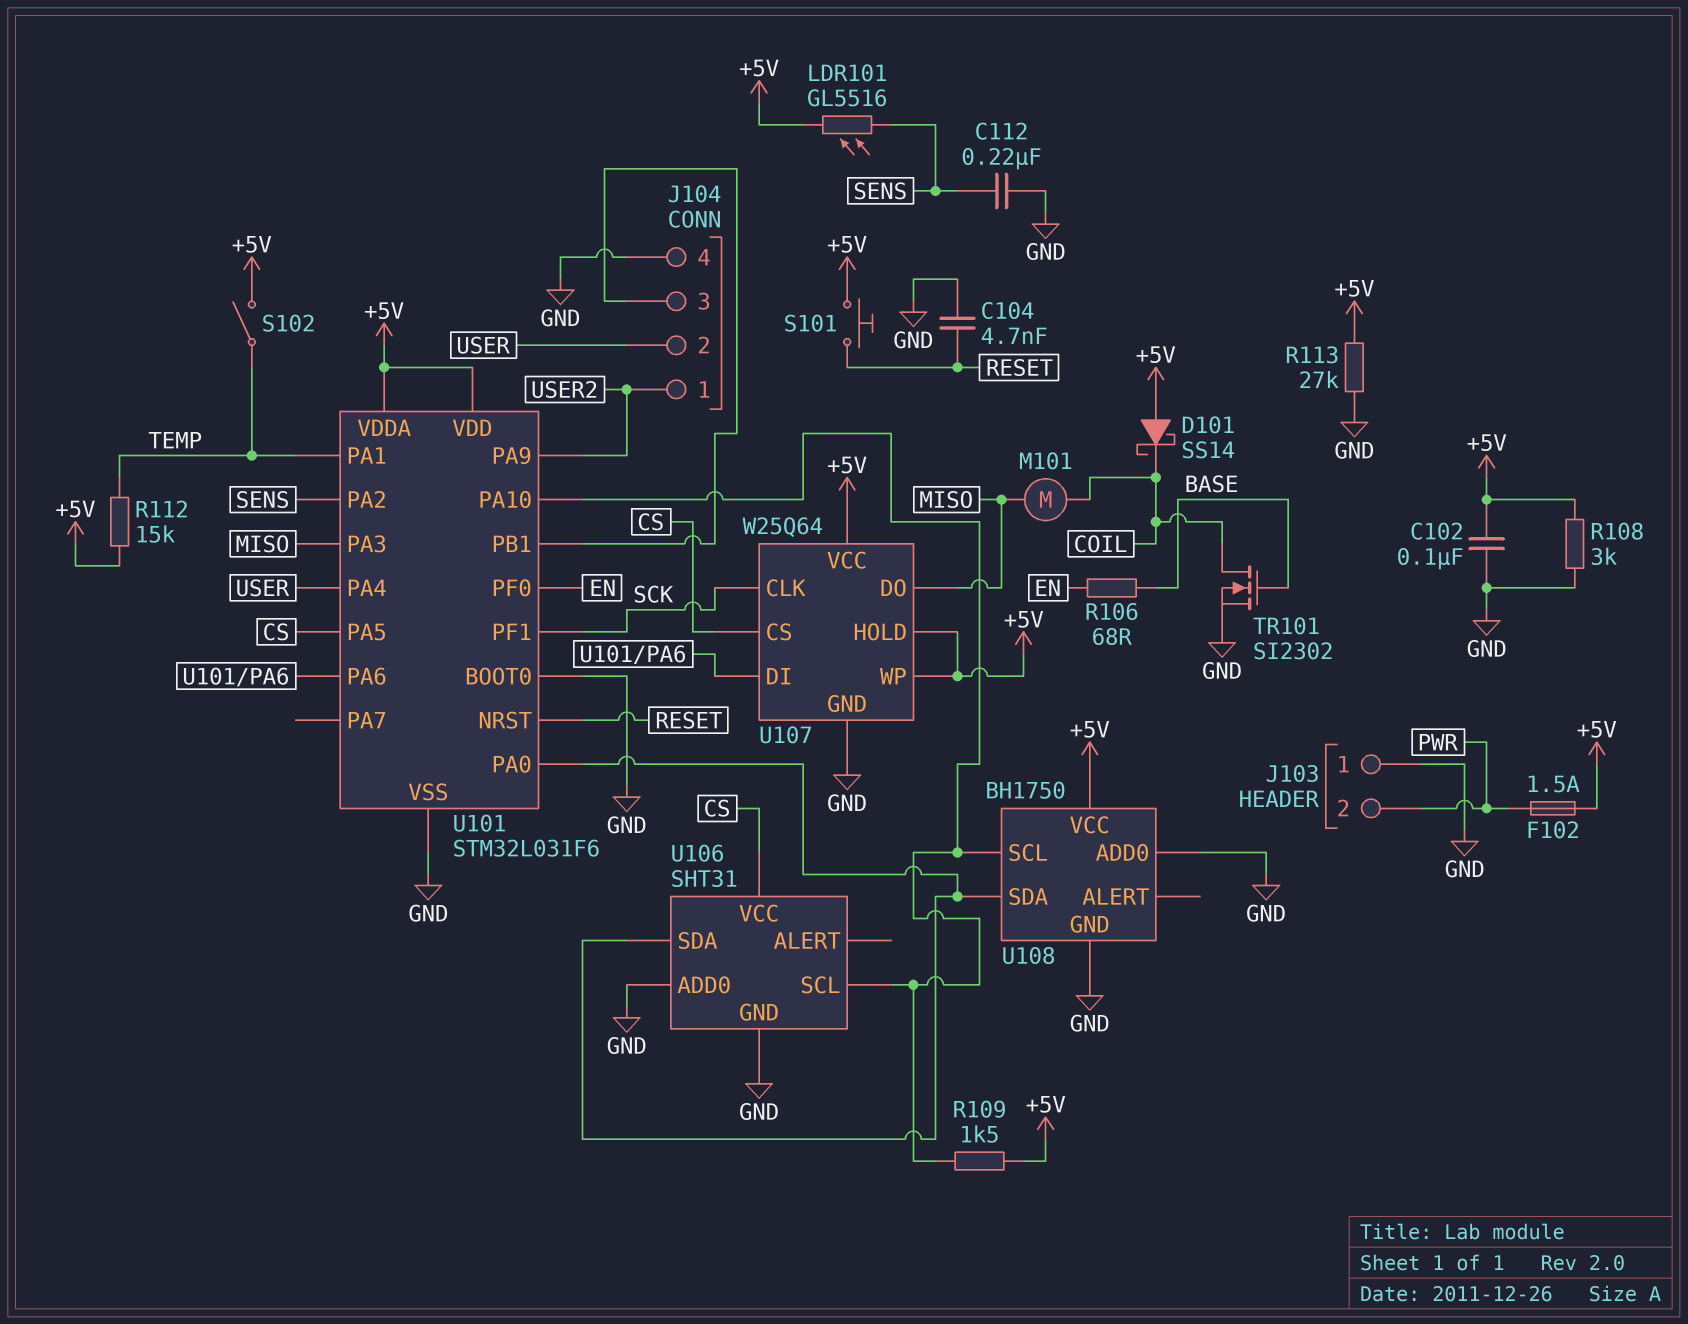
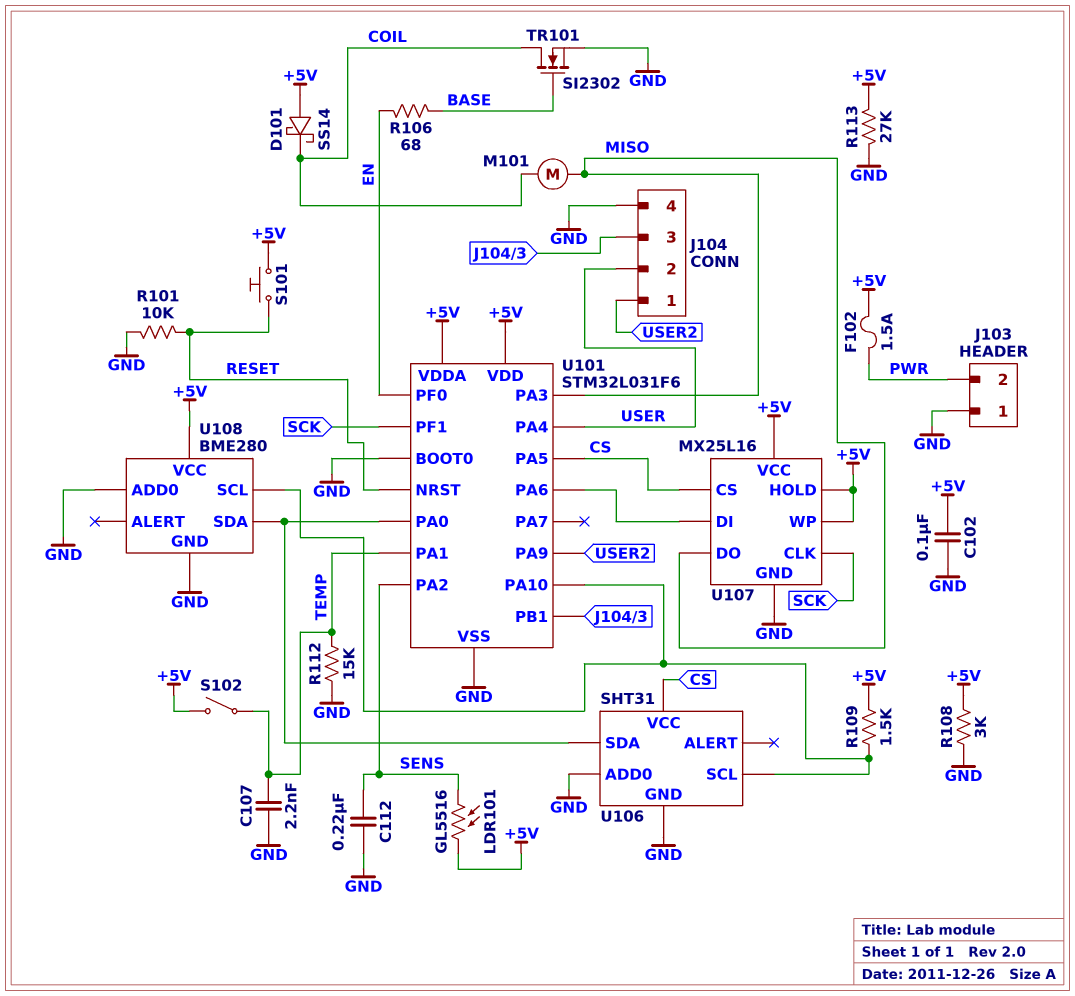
C104: 4.7nF (GND, RESET) -> none
C107: none -> 2.2nF (GND, TEMP)
R101: none -> 10k (GND, RESET)
R112: 15k (+5V, TEMP) -> 15k (GND, TEMP)
U107: W25Q64 -> MX25L16
U108: BH1750 -> BME280

